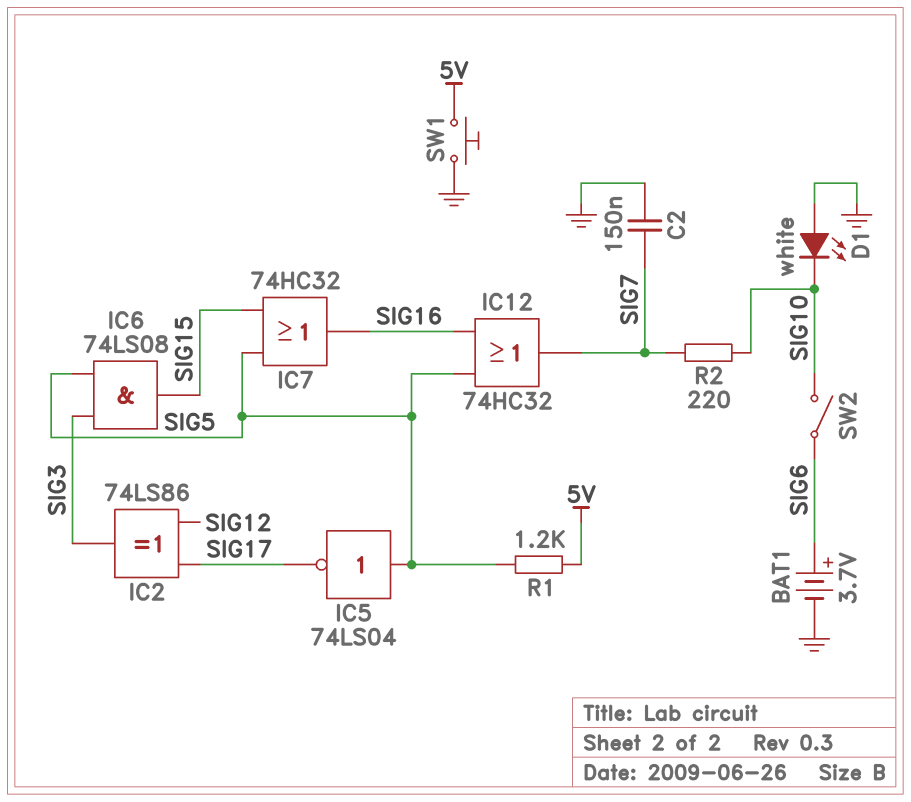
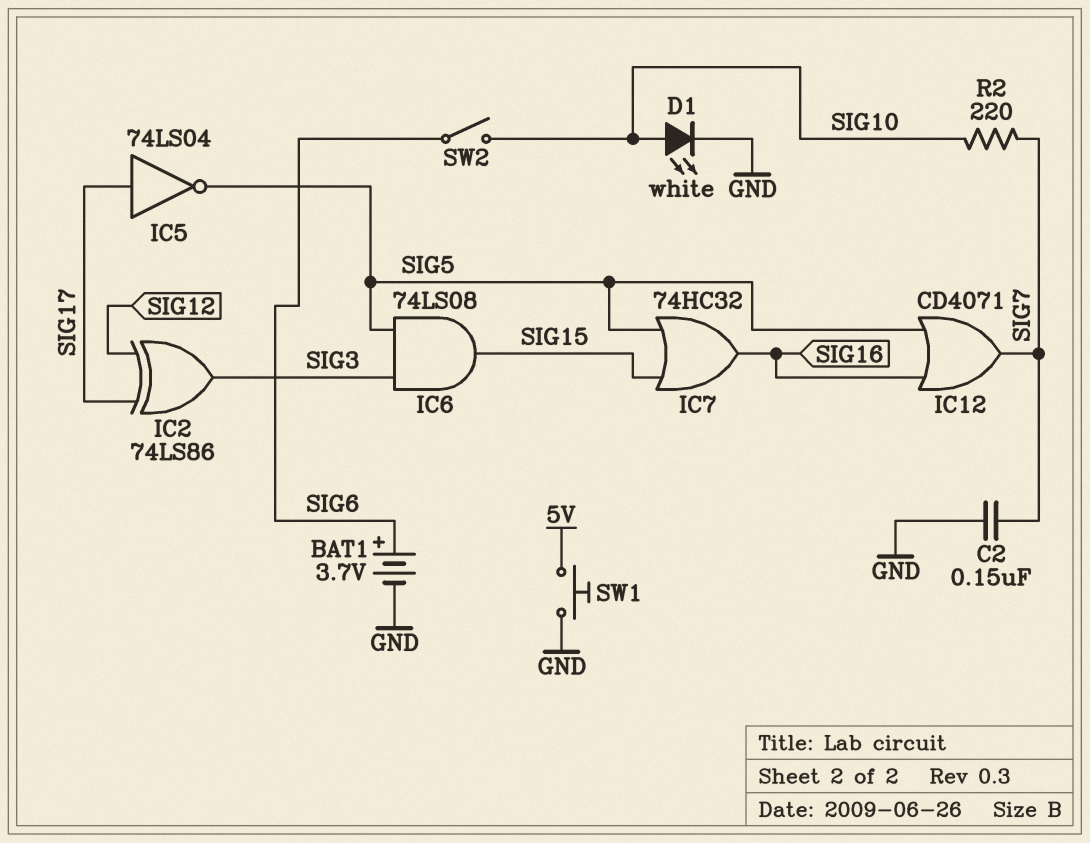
D1: LED white (A GND, K SIG10) -> LED white (A SIG10, K GND)
IC5: NOT 74LS04 (in SIG5, out SIG17) -> NOT 74LS04 (in SIG17, out SIG5)
IC12: OR 74HC32 (in SIG5, in SIG16, out SIG7) -> OR CD4071 (in SIG5, in SIG16, out SIG7)
R1: 1.2k (5V, SIG5) -> none

